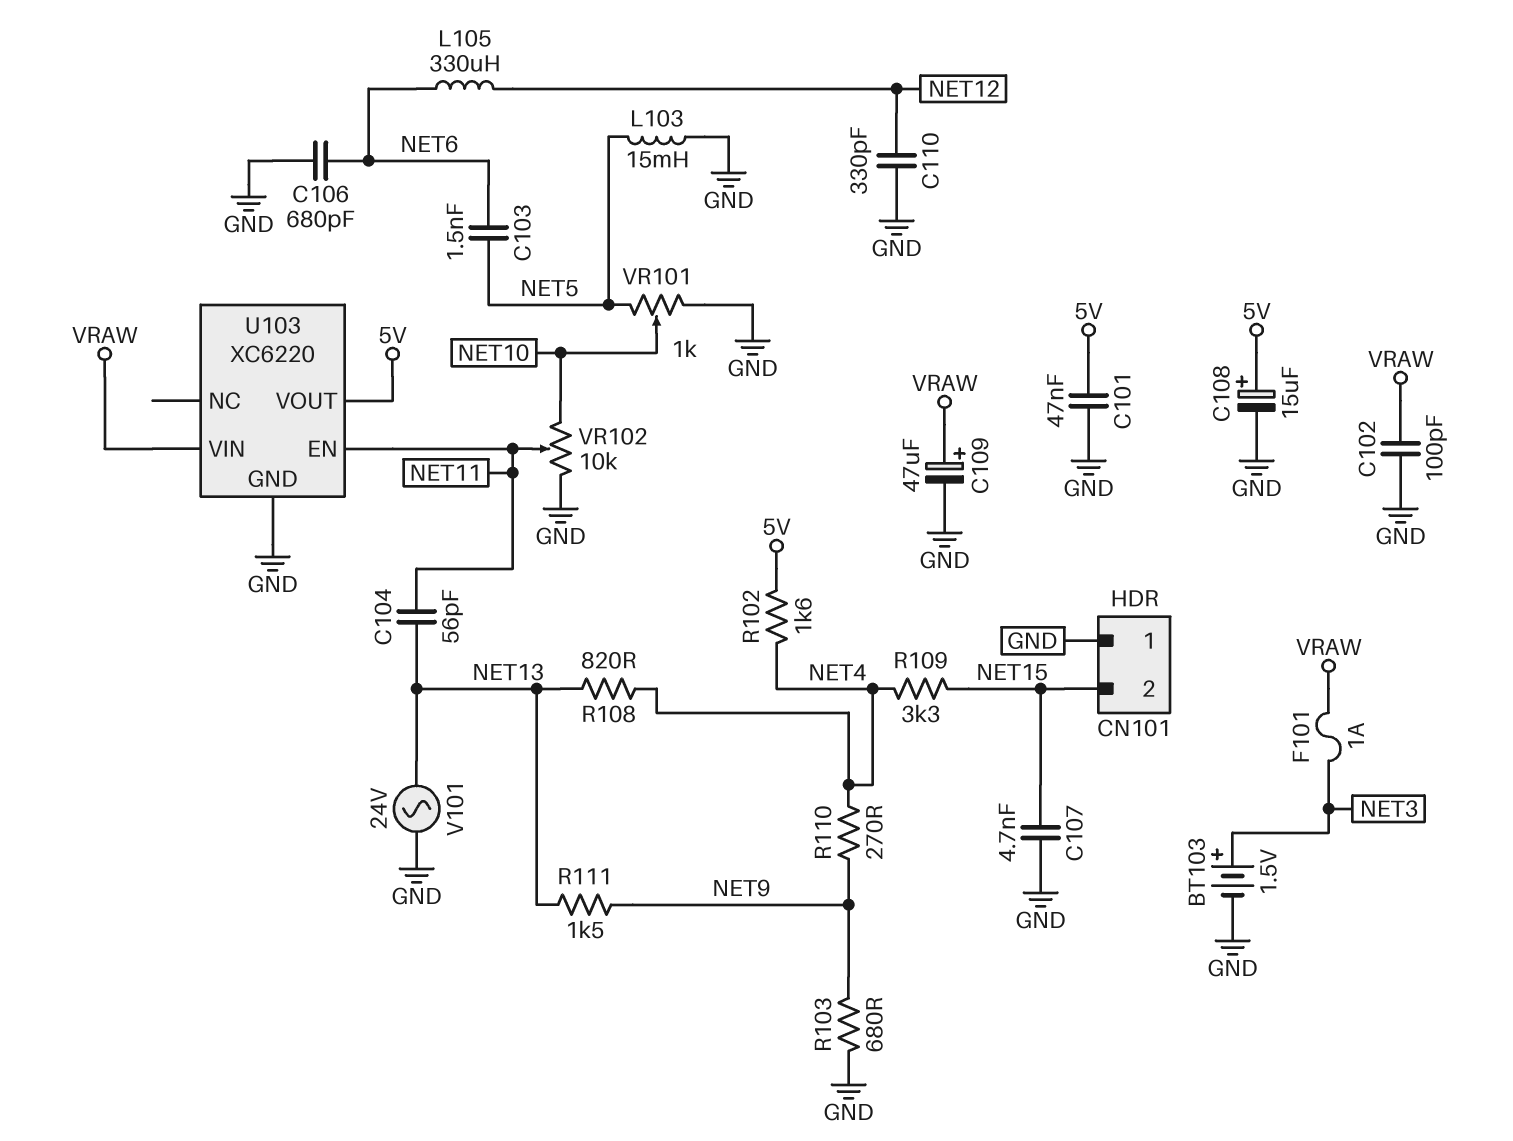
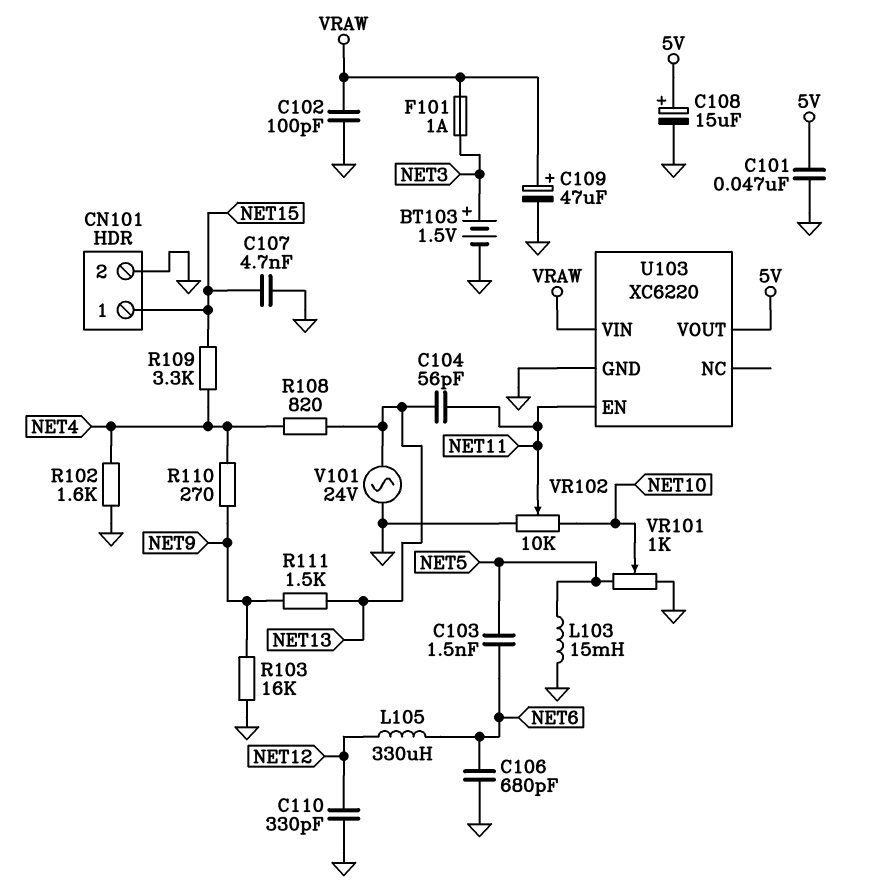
CN101 pin 1: GND -> NET15
CN101 pin 2: NET15 -> GND
R102: 1.6k (5V, NET4) -> 1.6k (GND, NET4)
R103: 680 (GND, NET9) -> 16k (GND, NET9)

